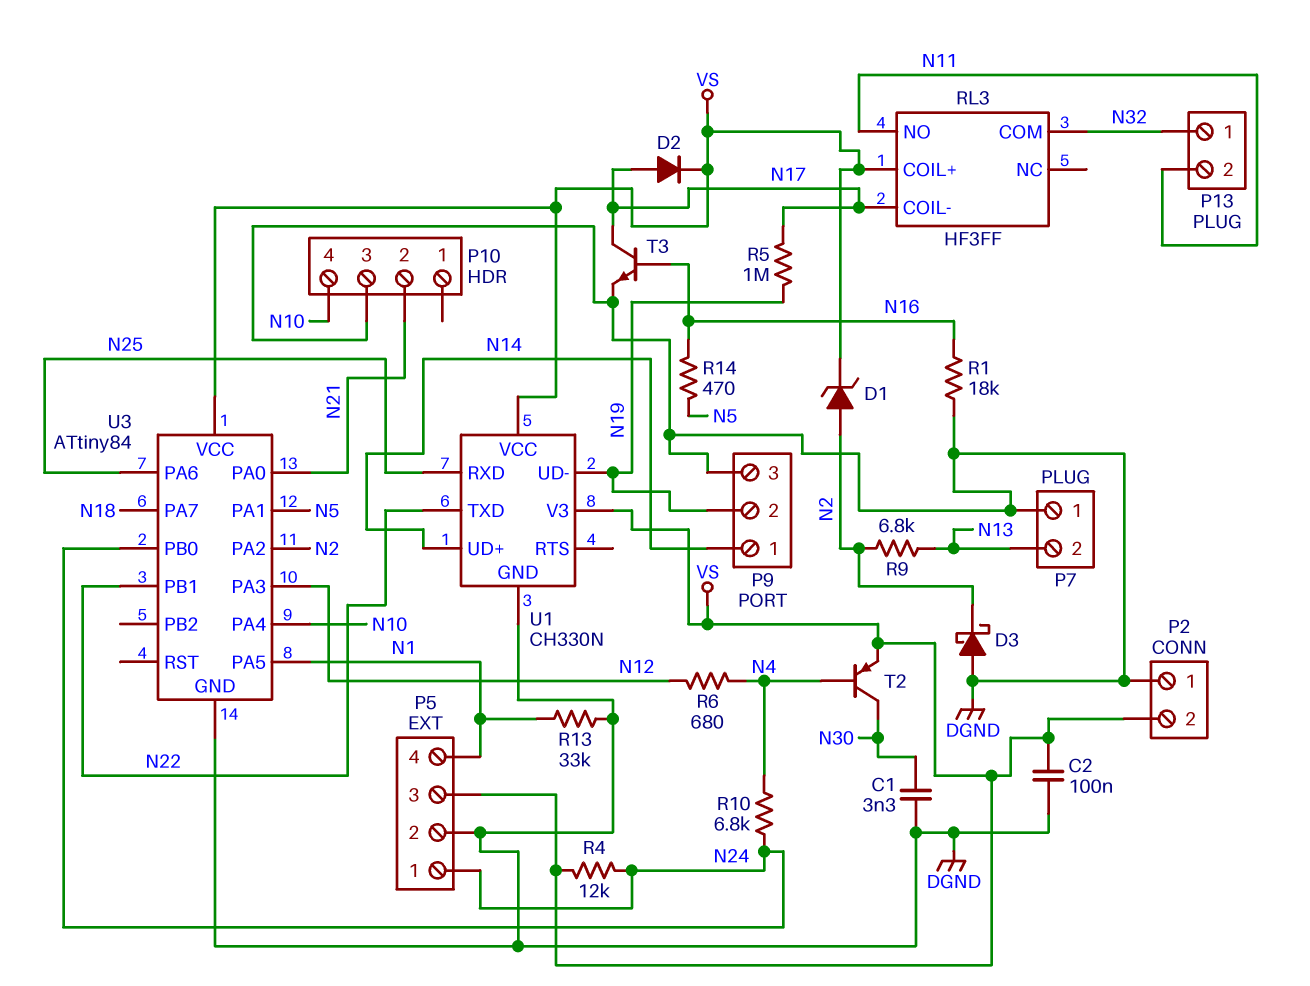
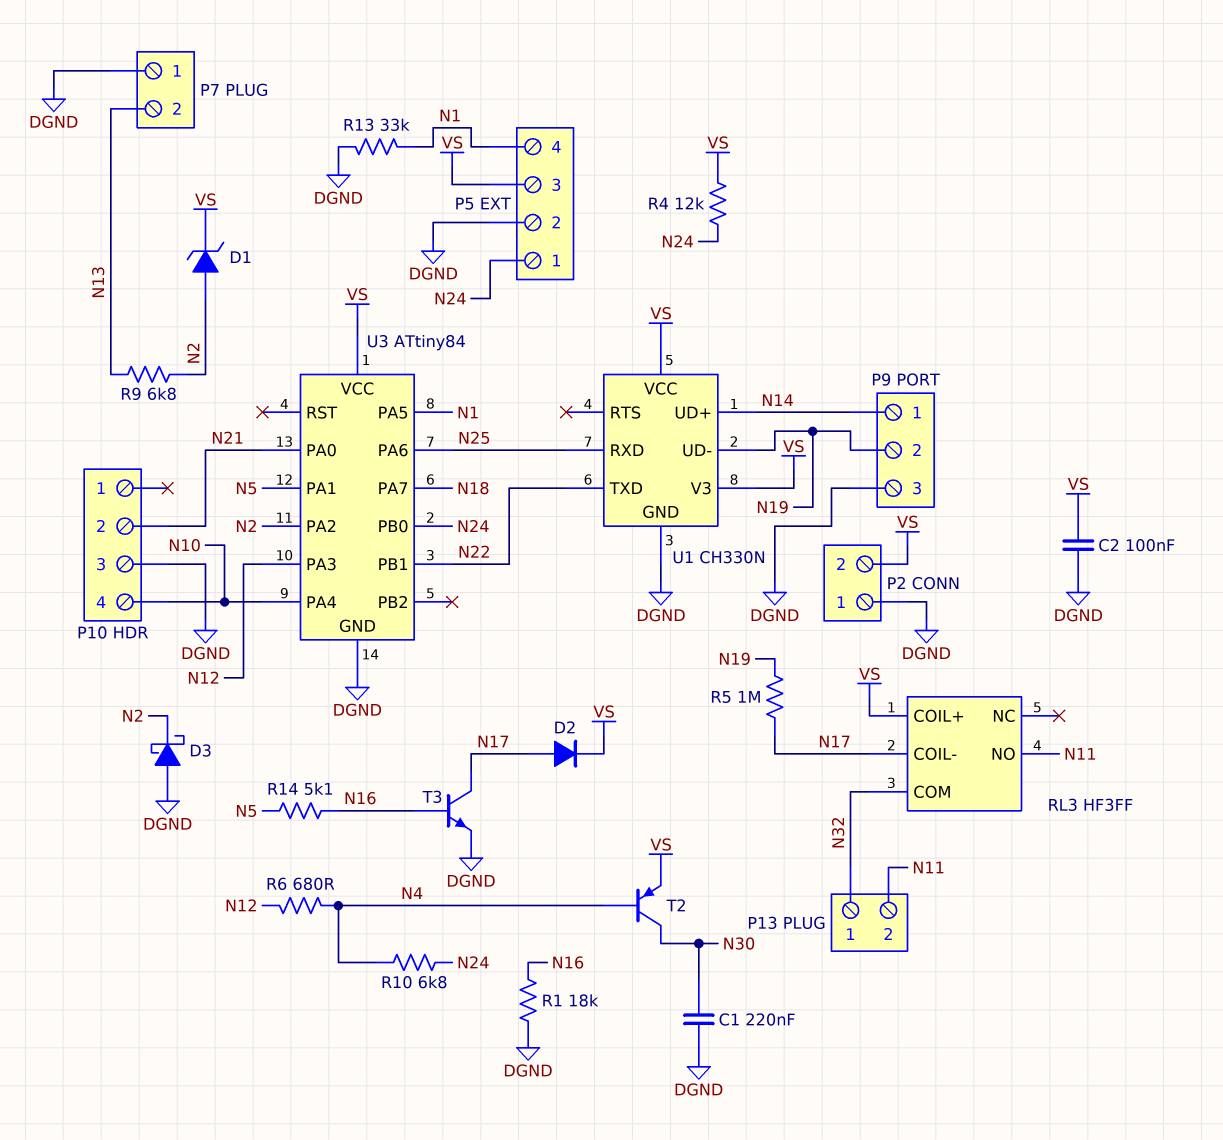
C1: 3.3nF (DGND, N30) -> 220nF (DGND, N30)
R14: 470 (N5, N16) -> 5.1k (N5, N16)

